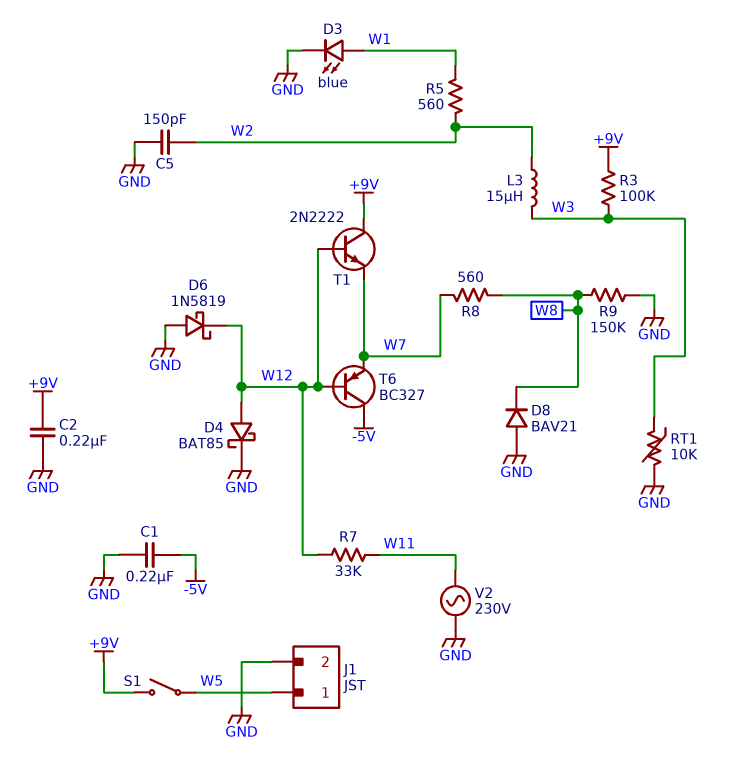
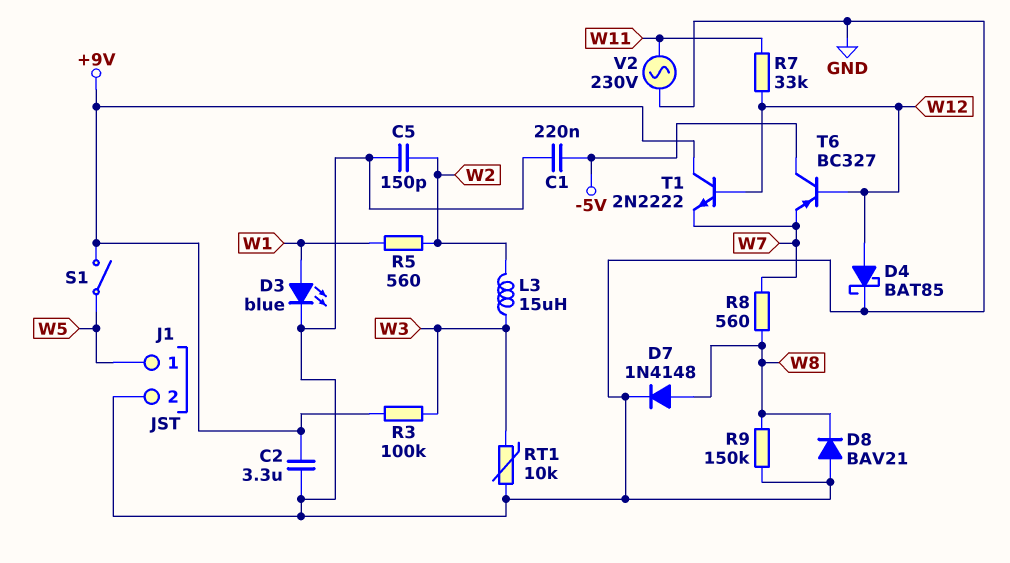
C2: 220nF (+9V, GND) -> 3.3uF (+9V, GND)
D6: schottky 1N5819 (A GND, K W12) -> none
D7: none -> diode 1N4148 (A W8, K GND)

